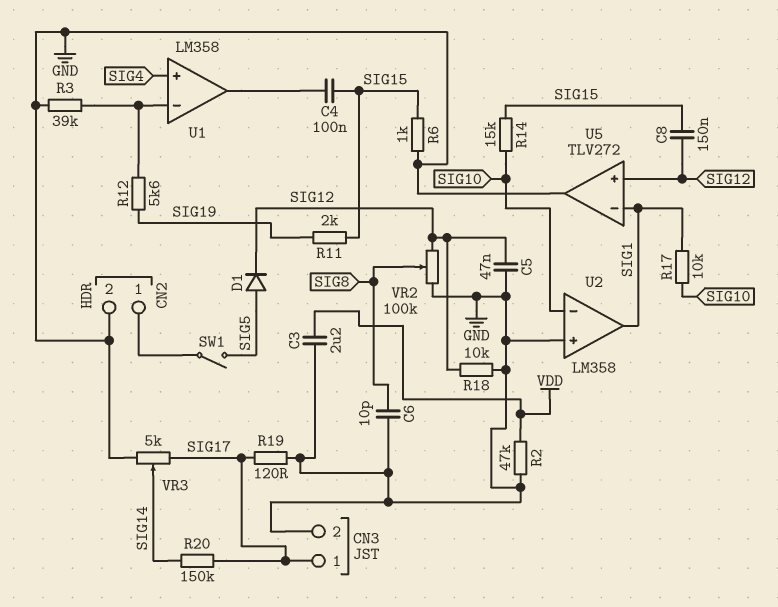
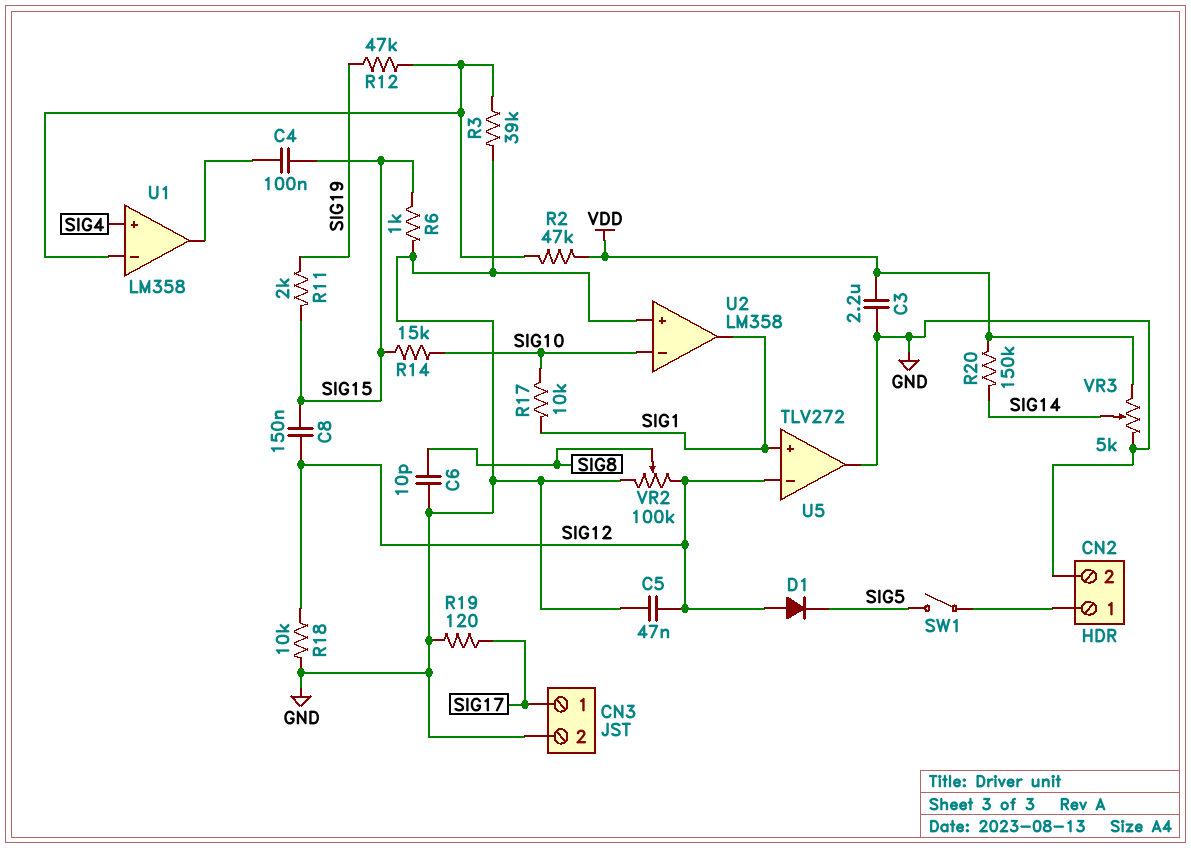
D1: diode (A SIG5, K SIG12) -> diode (A SIG12, K SIG5)
R2: 47k (GND, VDD) -> 47k (U1/in-, VDD)
R12: 5.6k (SIG19, U1/in-) -> 47k (SIG19, U1/in-)
R20: 150k (SIG14, SIG17) -> 150k (SIG14, VDD)
U5 pin in+: SIG12 -> SIG1
U5 pin in-: SIG1 -> SIG12
VR3: 5k (GND, SIG17, wiper SIG14) -> 5k (GND, VDD, wiper SIG14)

